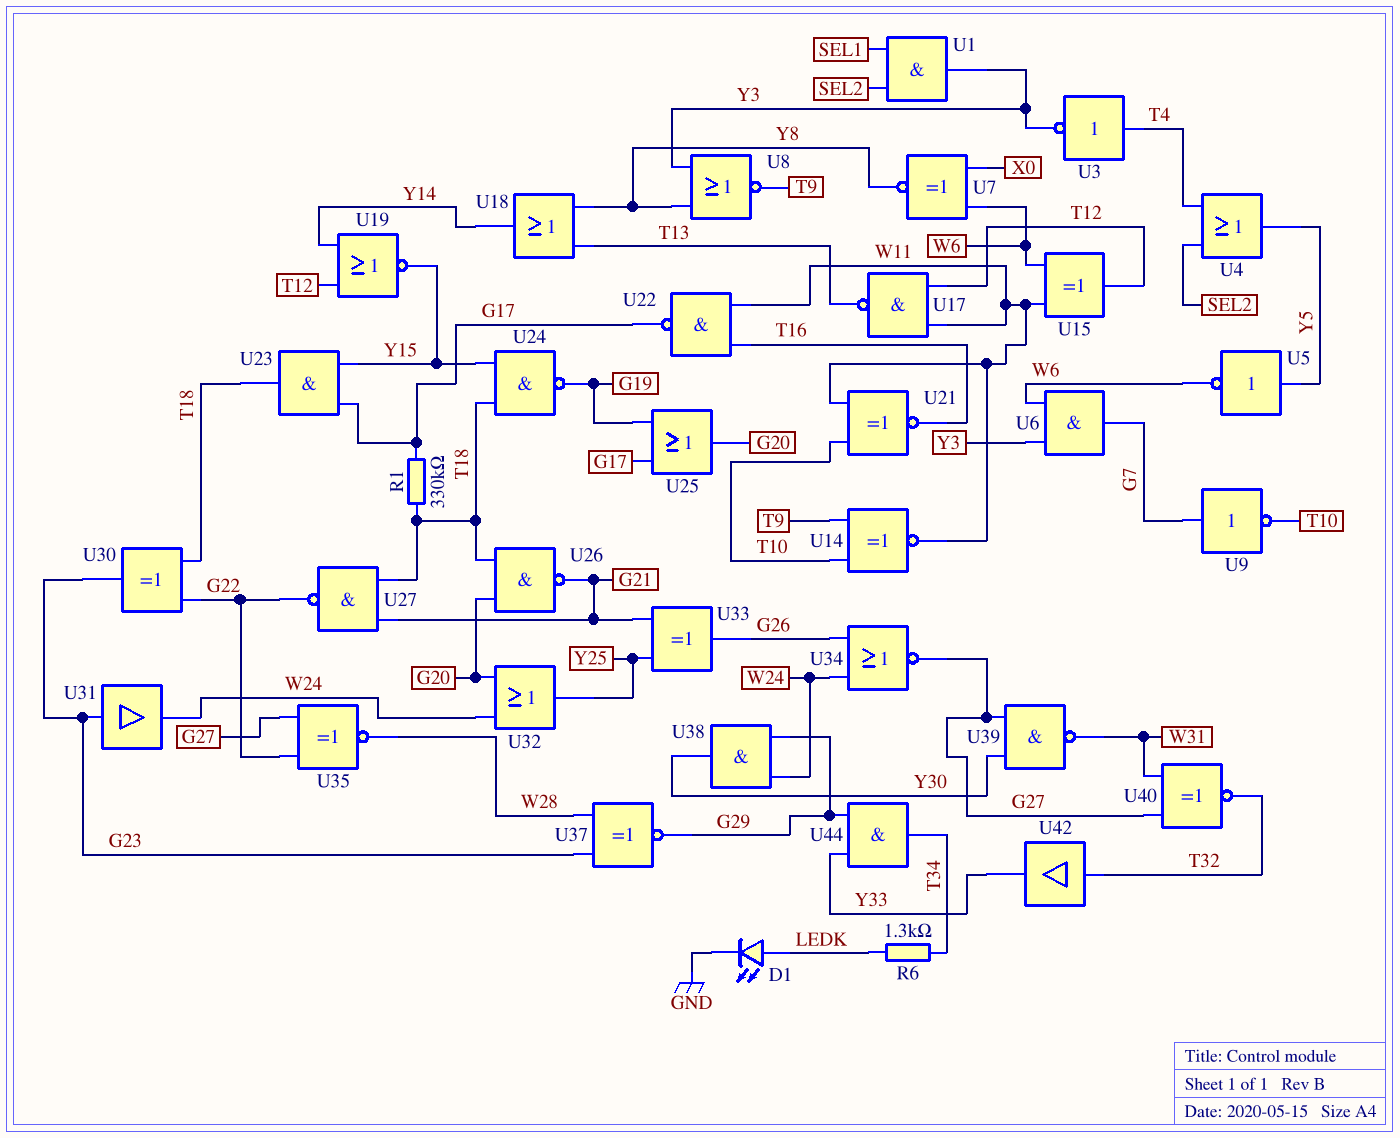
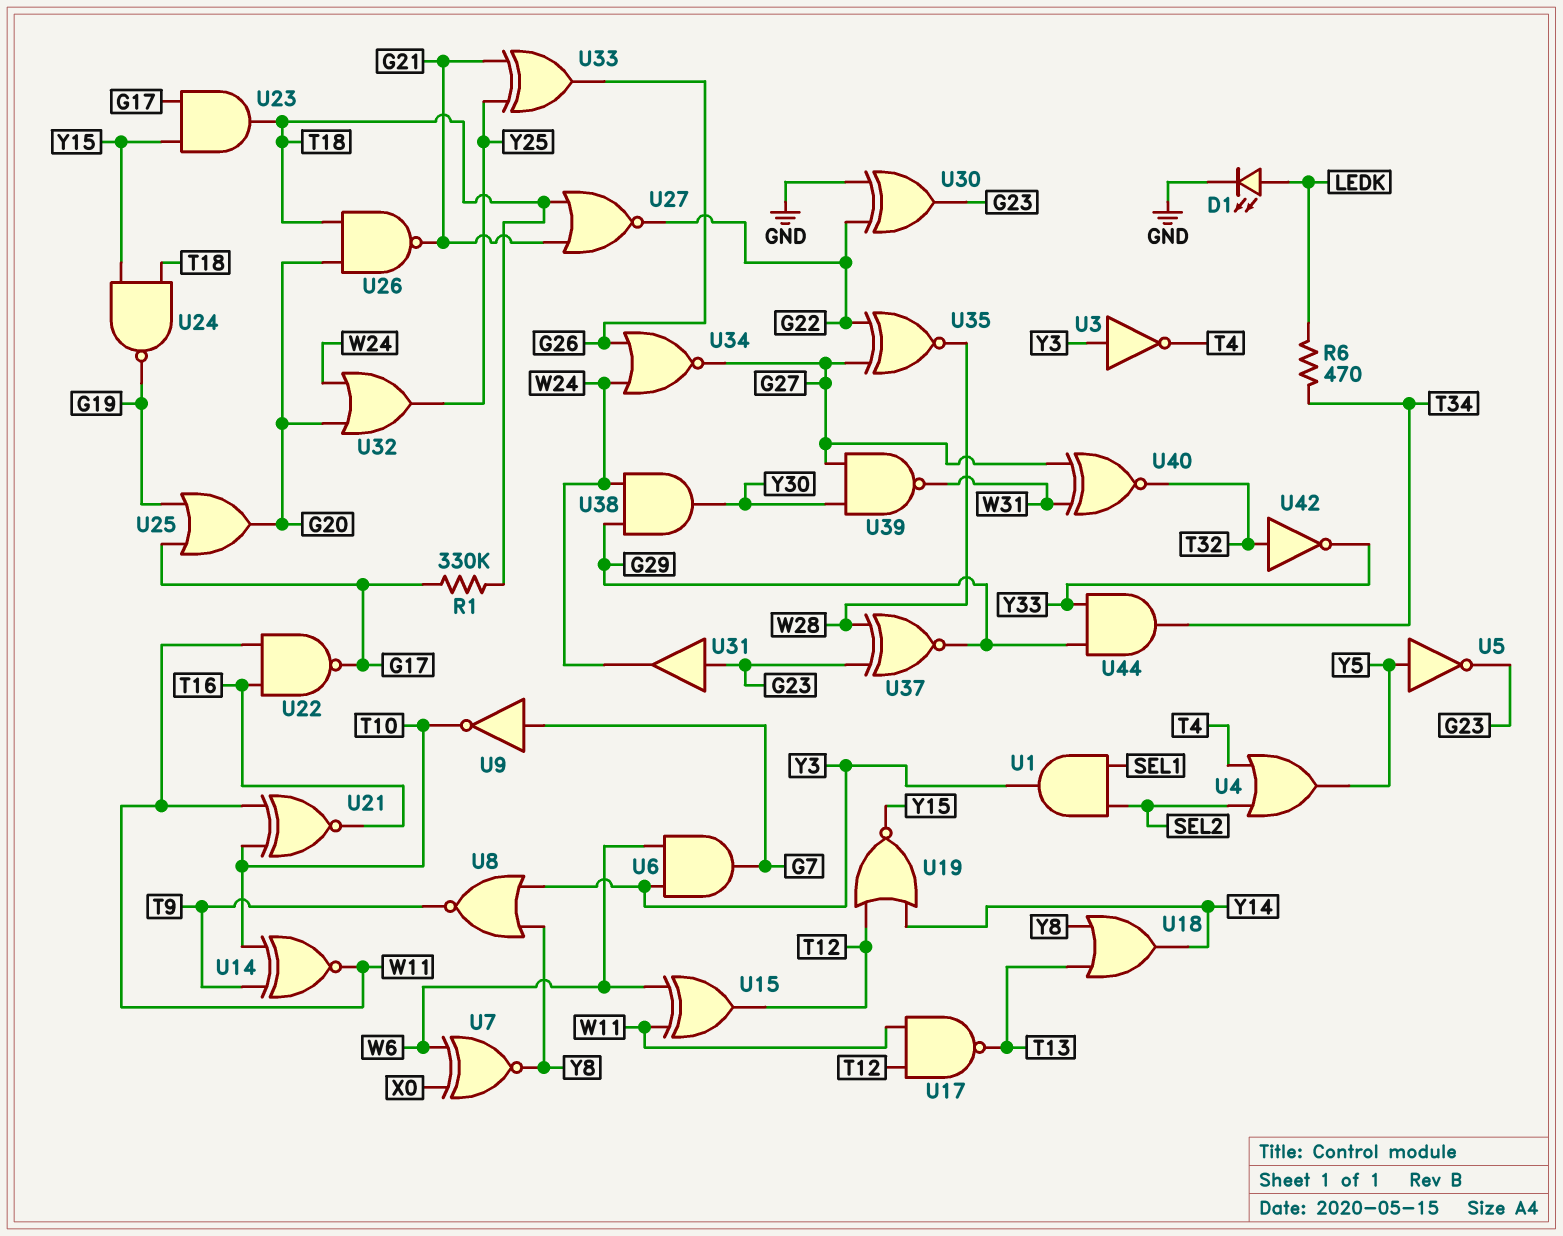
R6: 1.3k (LEDK, T34) -> 470 (LEDK, T34)
U3: NOT (in T4, out Y3) -> NOT (in Y3, out T4)
U5: NOT (in Y5, out W6) -> NOT (in Y5, out G23)
U27: NAND (in G21, in T18, out G22) -> NOR (in G21, in T18, out G22)
U30: XOR (in G22, in T18, out G23) -> XOR (in G22, in GND, out G23)
U42: buffer (in T32, out Y33) -> NOT (in T32, out Y33)

